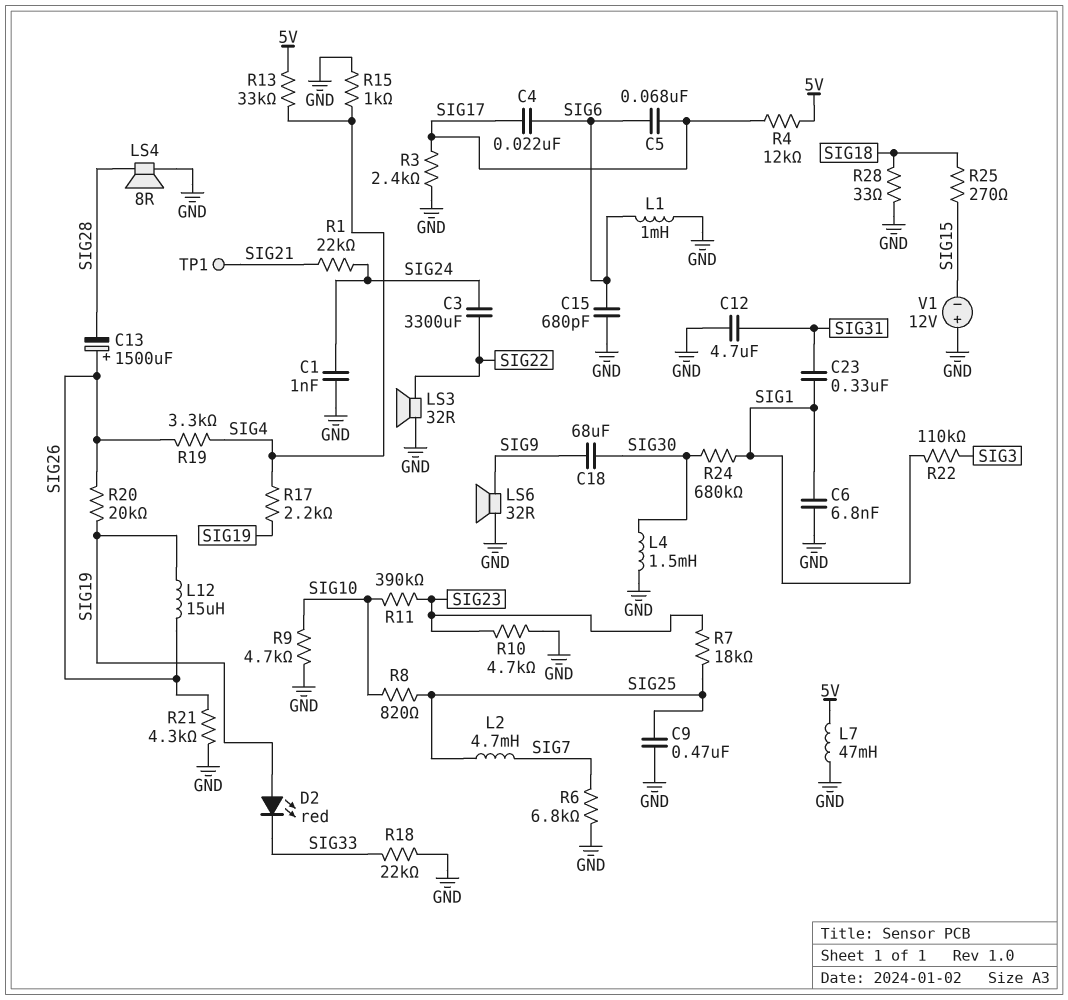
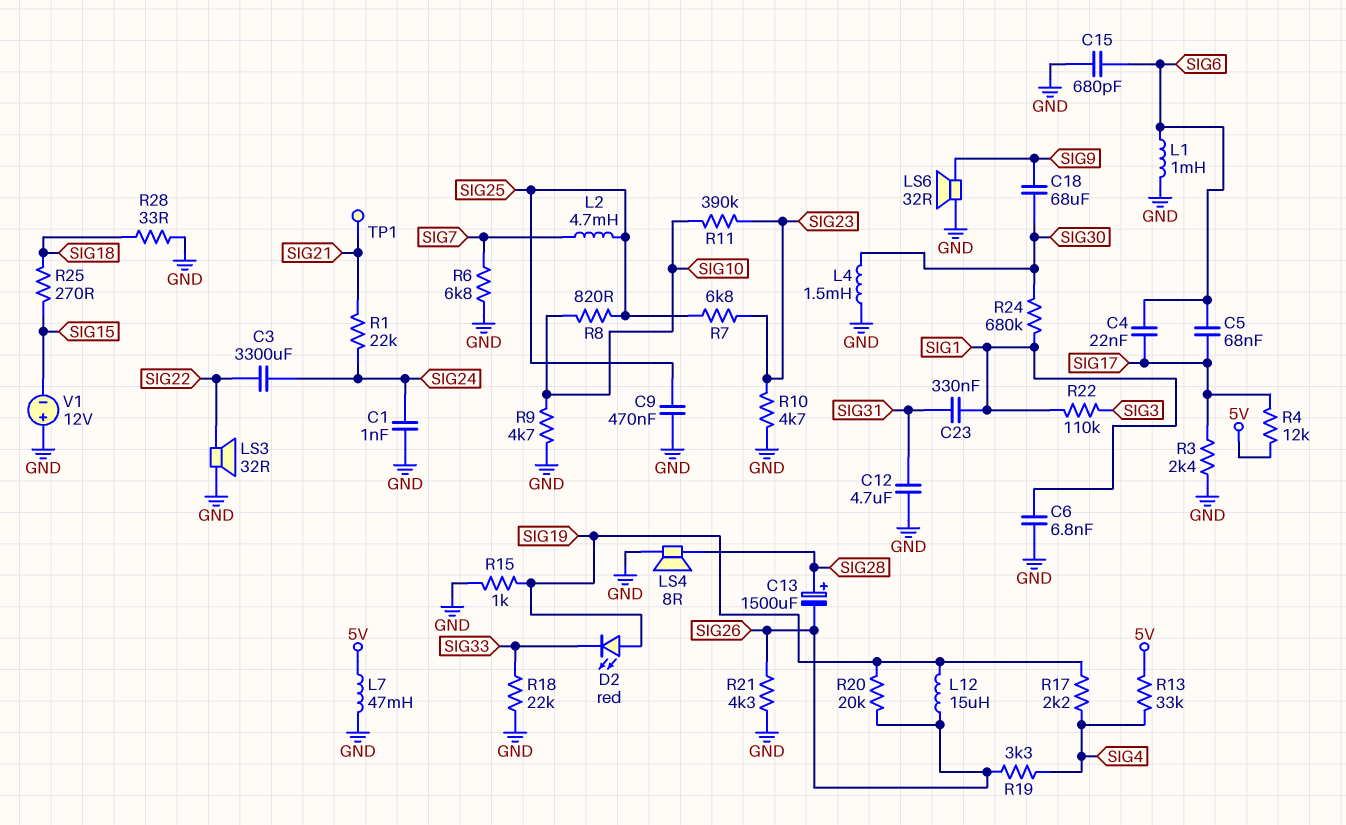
C13: 1500uF (plus SIG26, minus SIG28) -> 1500uF (plus SIG28, minus SIG26)
R7: 18k (SIG23, SIG25) -> 6.8k (SIG23, SIG25)
R15: 1k (GND, SIG4) -> 1k (GND, SIG19)

